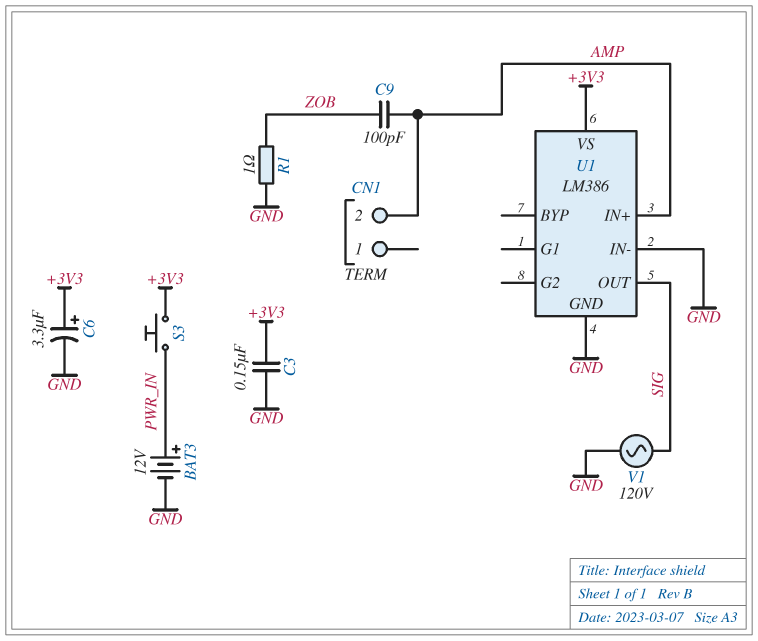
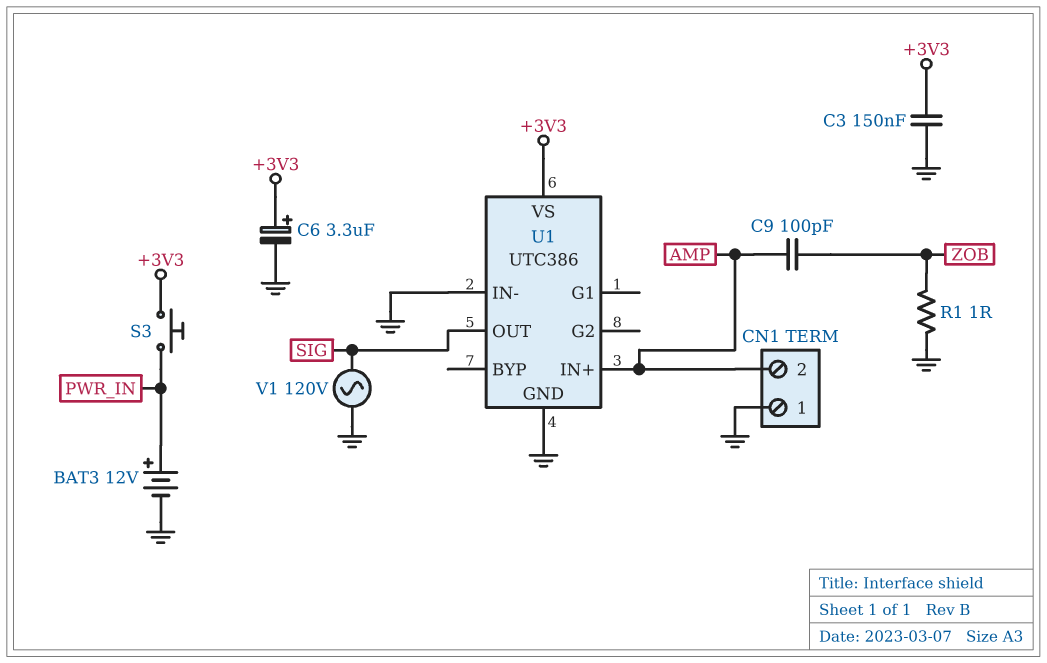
CN1 pin 1: none -> GND
U1: LM386 -> UTC386

